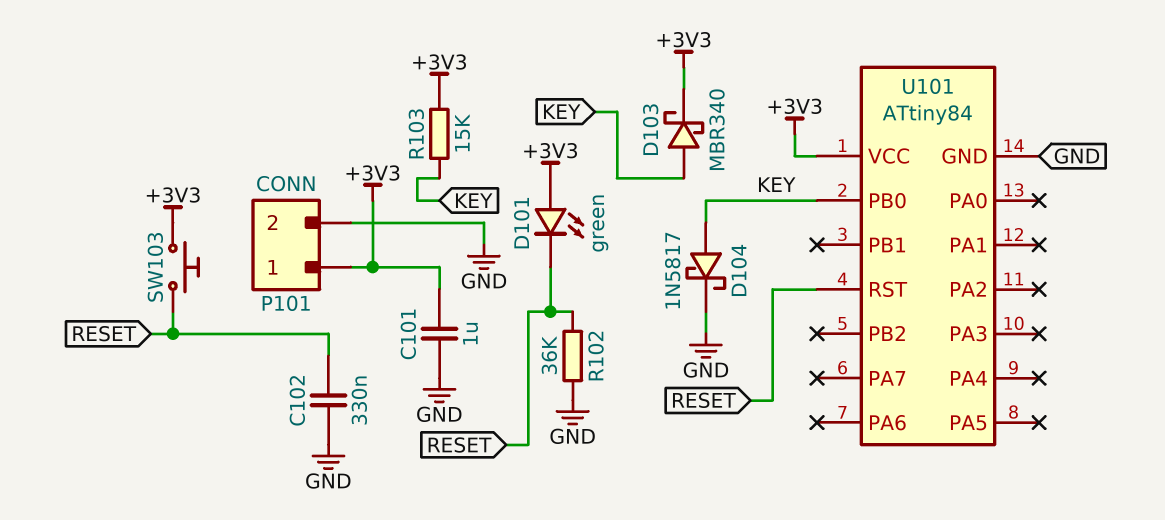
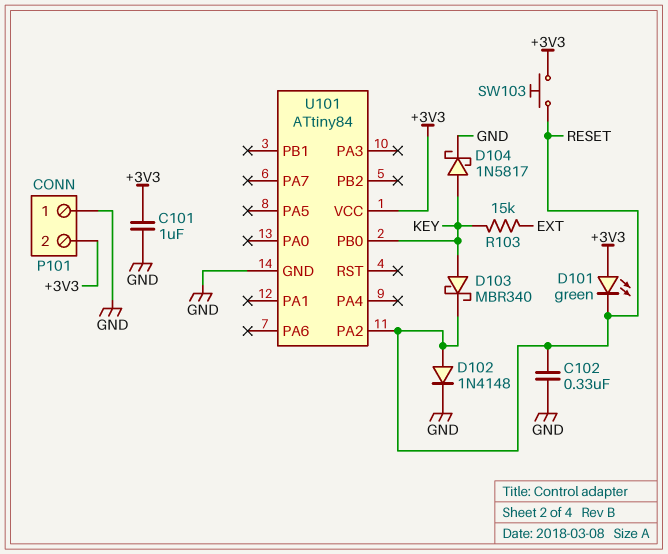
D102: none -> diode 1N4148 (A RESET, K GND)
D103: schottky MBR340 (A KEY, K +3V3) -> schottky MBR340 (A KEY, K RESET)
P101 pin 1: +3V3 -> GND
P101 pin 2: GND -> +3V3
R102: 36k (GND, RESET) -> none
R103: 15k (+3V3, KEY) -> 15k (EXT, KEY)
U101 pin PA2: none -> RESET
U101 pin RST: RESET -> none

